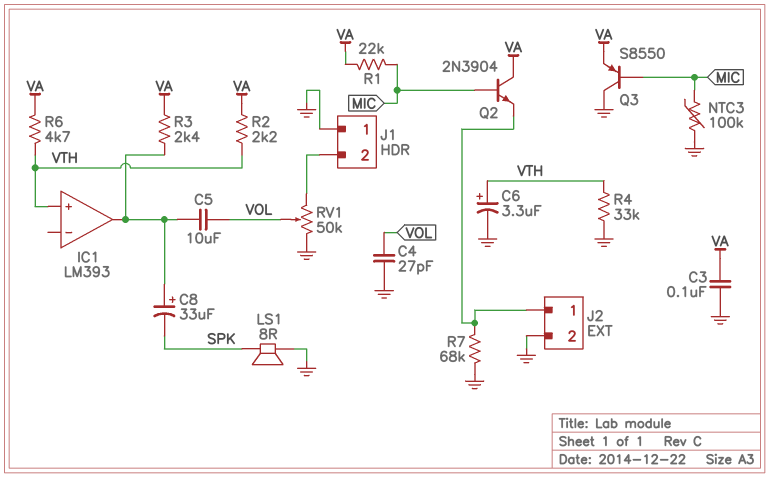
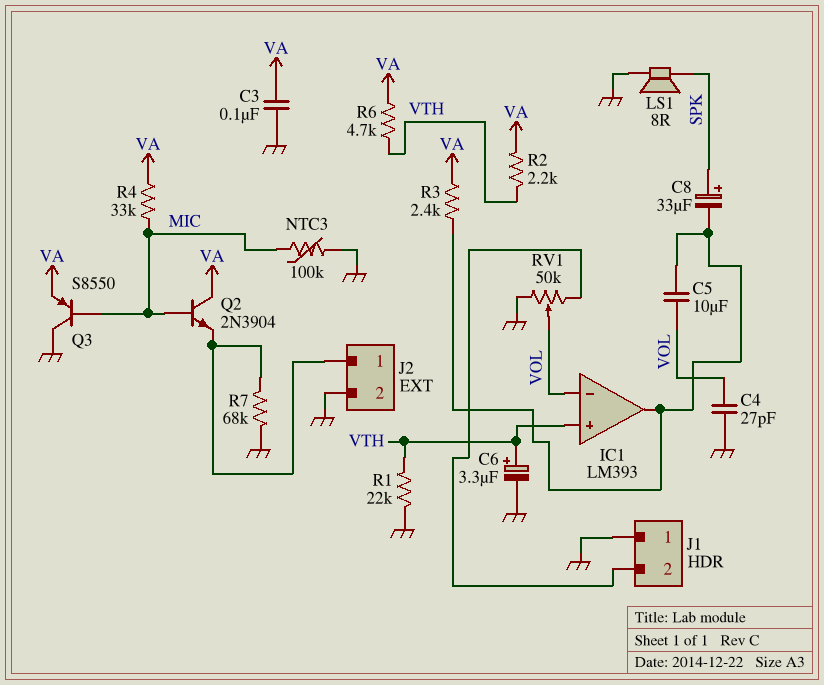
C8: 33uF (plus IC1/out, minus SPK) -> 33uF (plus SPK, minus IC1/out)
IC1 pin in-: none -> VOL
R1: 22k (MIC, VA) -> 22k (GND, VTH)
R4: 33k (GND, VTH) -> 33k (MIC, VA)

